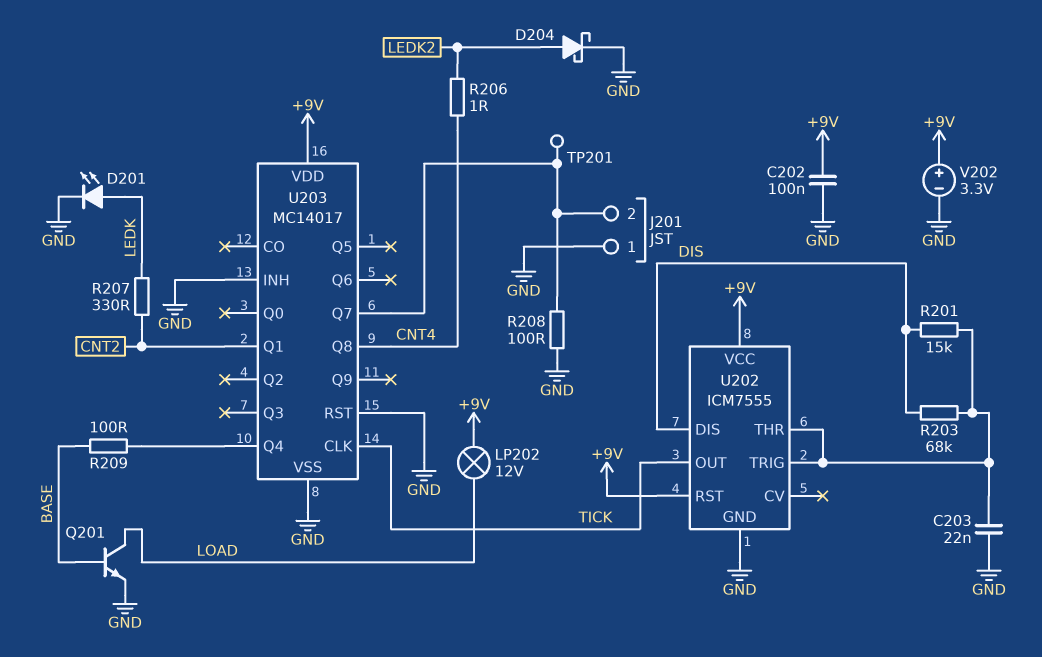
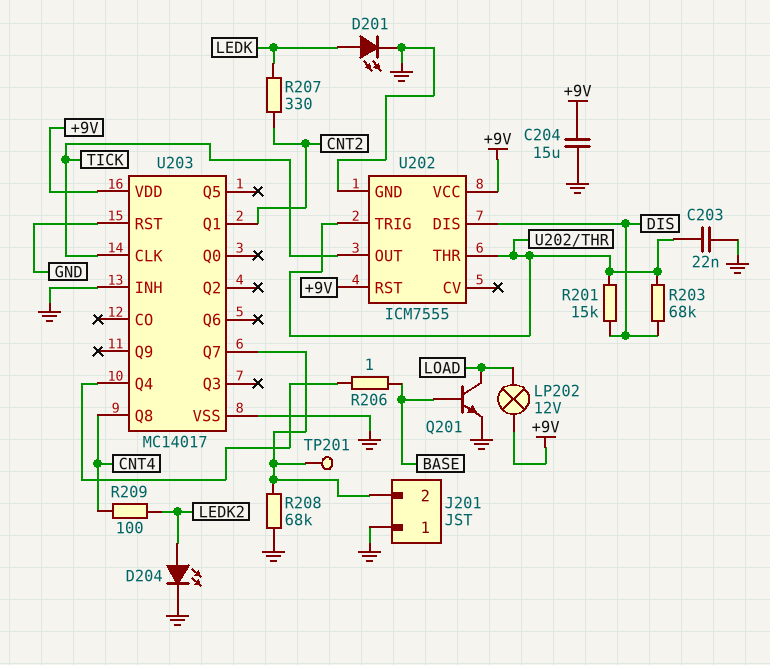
C202: 100nF (+9V, GND) -> none
C204: none -> 15uF (+9V, GND)
D204: schottky (A LEDK2, K GND) -> LED (A LEDK2, K GND)
R206: 1 (CNT4, LEDK2) -> 1 (BASE, U203/Q4)
R208: 100 (GND, J201/2) -> 68k (GND, J201/2)
R209: 100 (BASE, U203/Q4) -> 100 (CNT4, LEDK2)
V202: 3.3V (plus +9V, minus GND) -> none

